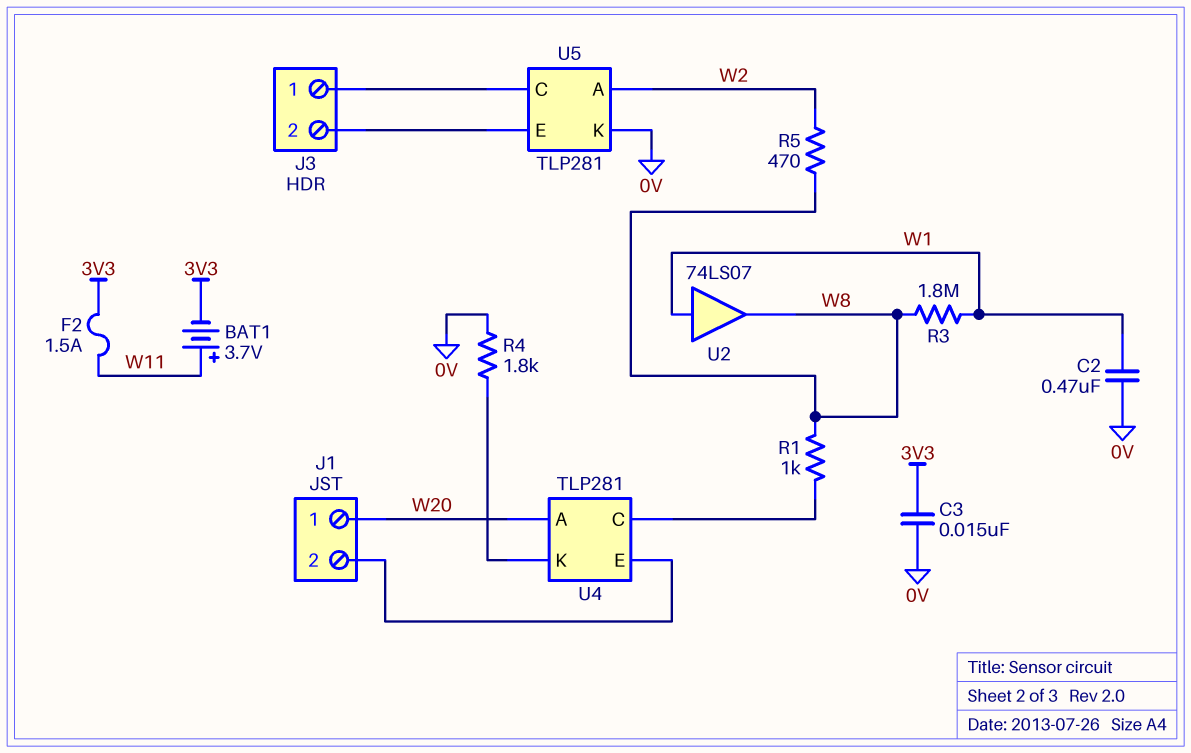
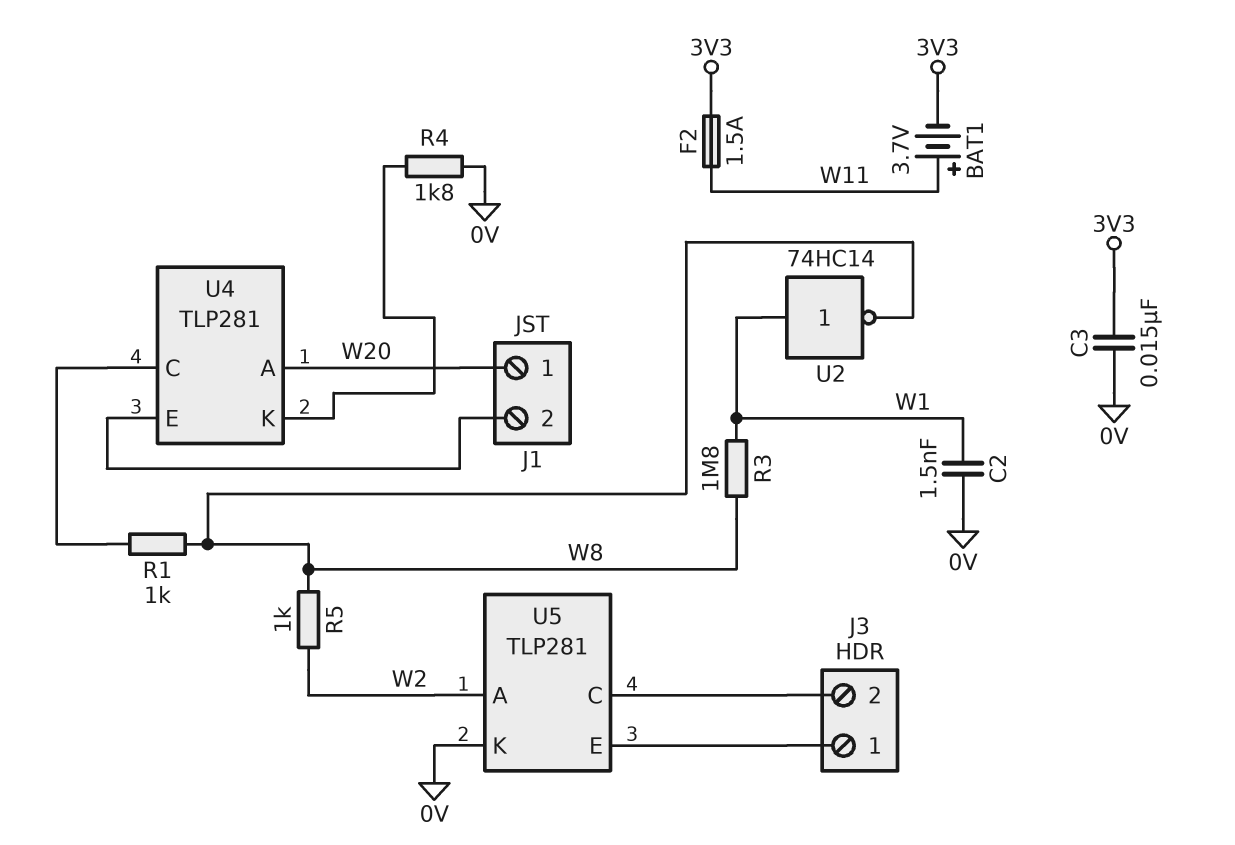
C2: 470nF (0V, W1) -> 1.5nF (0V, W1)
R5: 470 (W2, W8) -> 1k (W2, W8)
U2: buffer 74LS07 (in W1, out W8) -> NOT 74HC14 (in W1, out W8)
U5 pin C: J3/1 -> J3/2
U5 pin E: J3/2 -> J3/1

